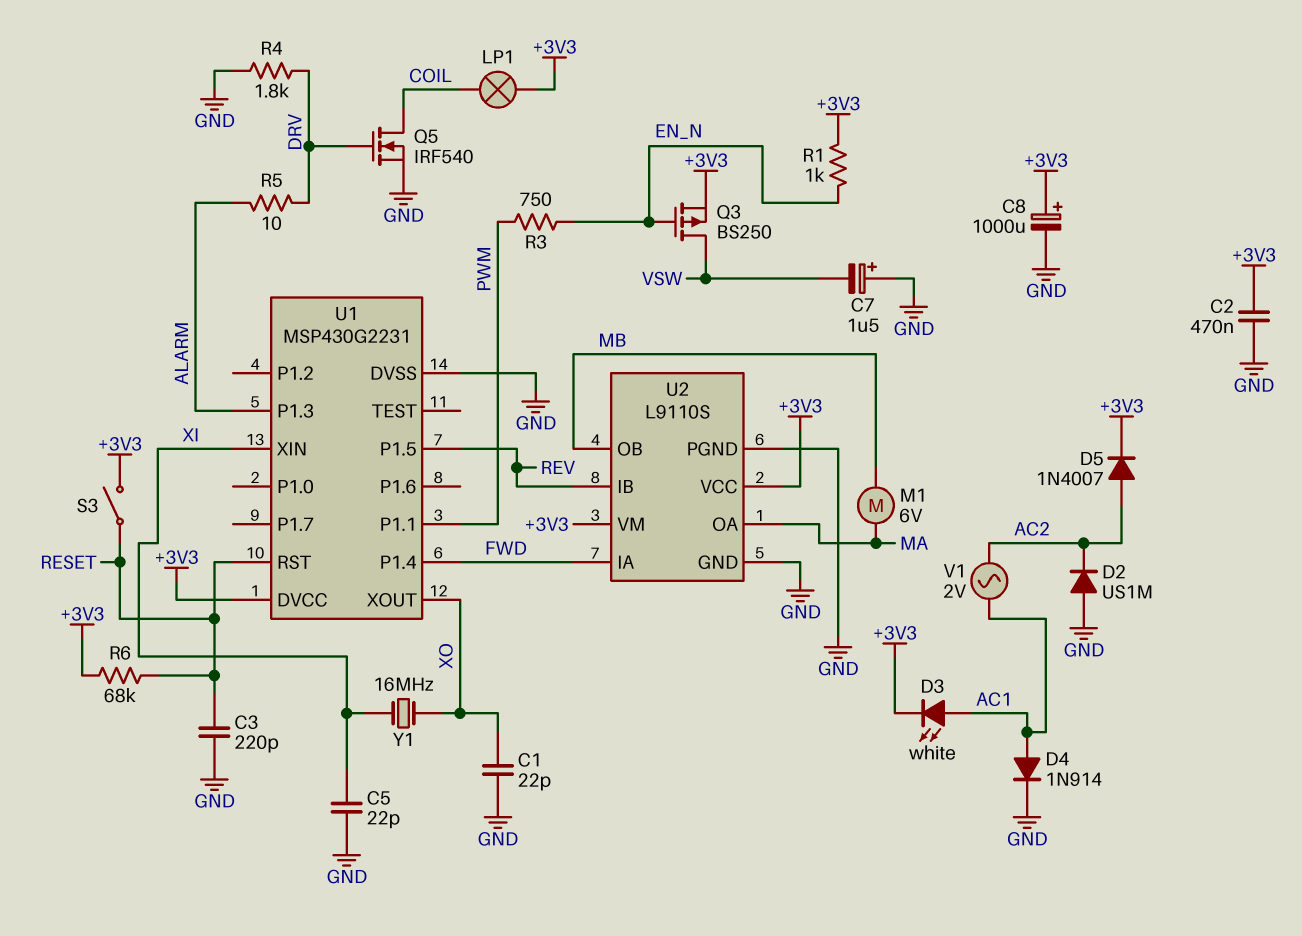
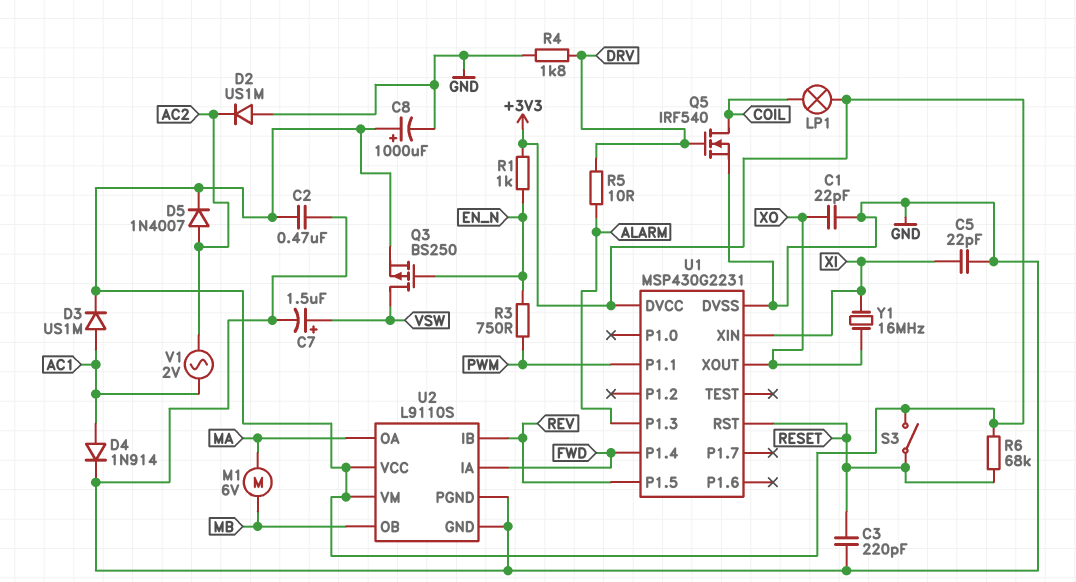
C7: 1.5uF (plus GND, minus VSW) -> 1.5uF (plus VSW, minus GND)
D3: LED white (A AC1, K +3V3) -> diode US1M (A AC1, K +3V3)

